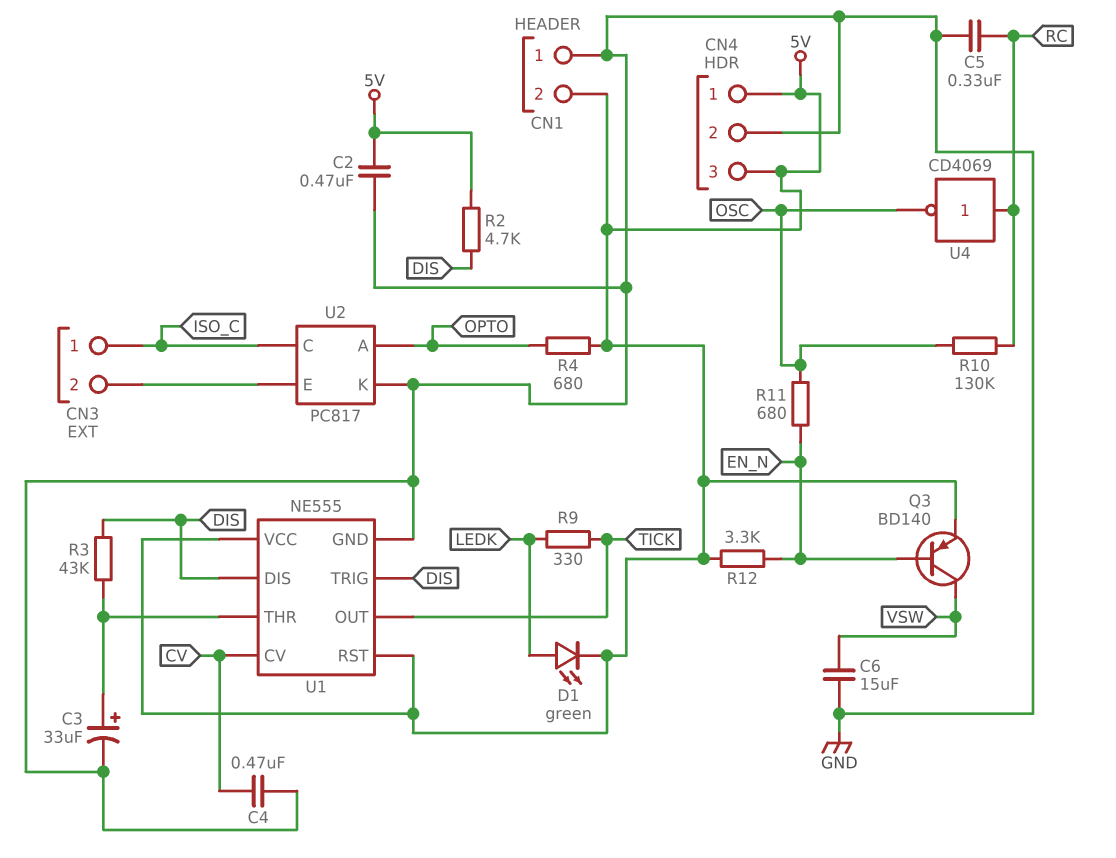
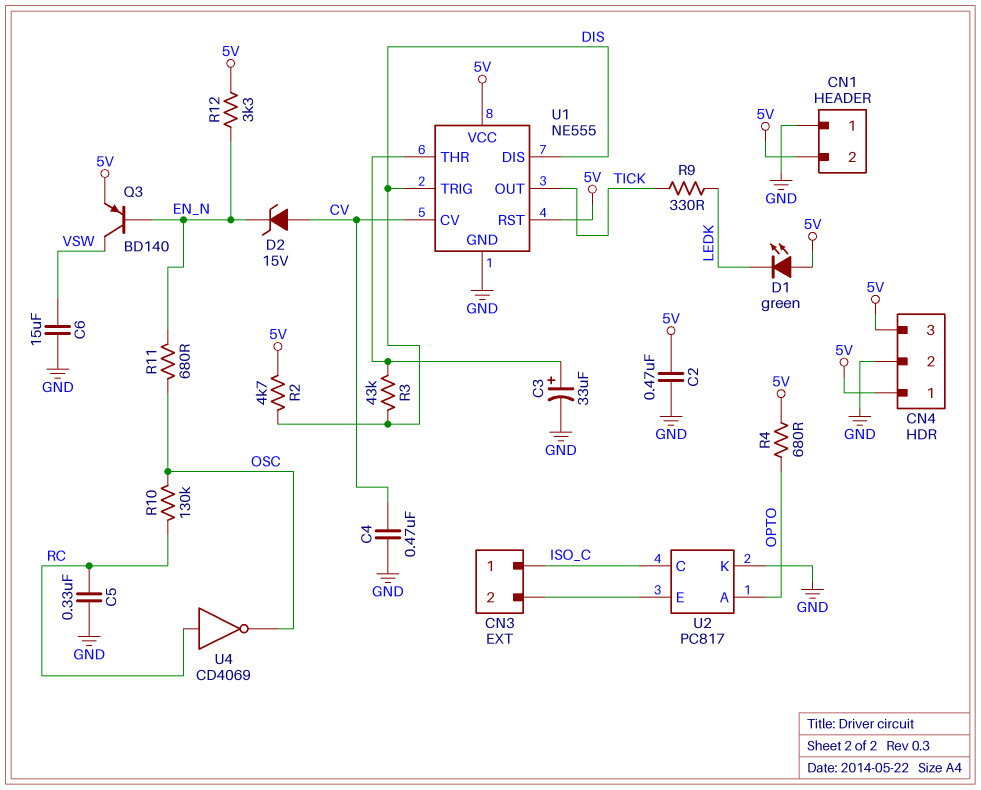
D1: LED green (A LEDK, K 5V) -> LED green (A 5V, K LEDK)
D2: none -> zener 15V (A CV, K EN_N)

